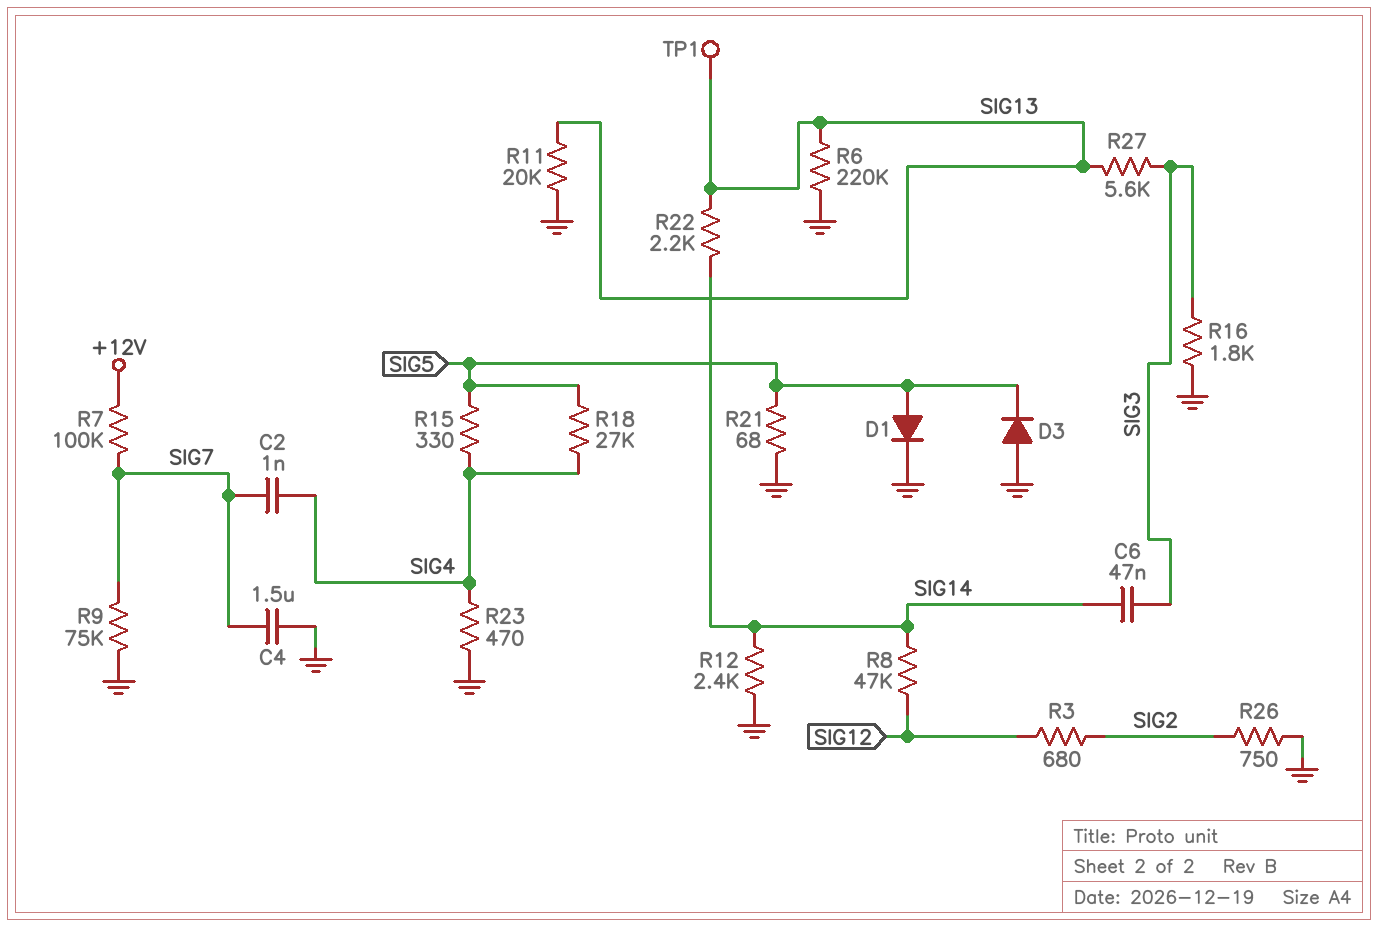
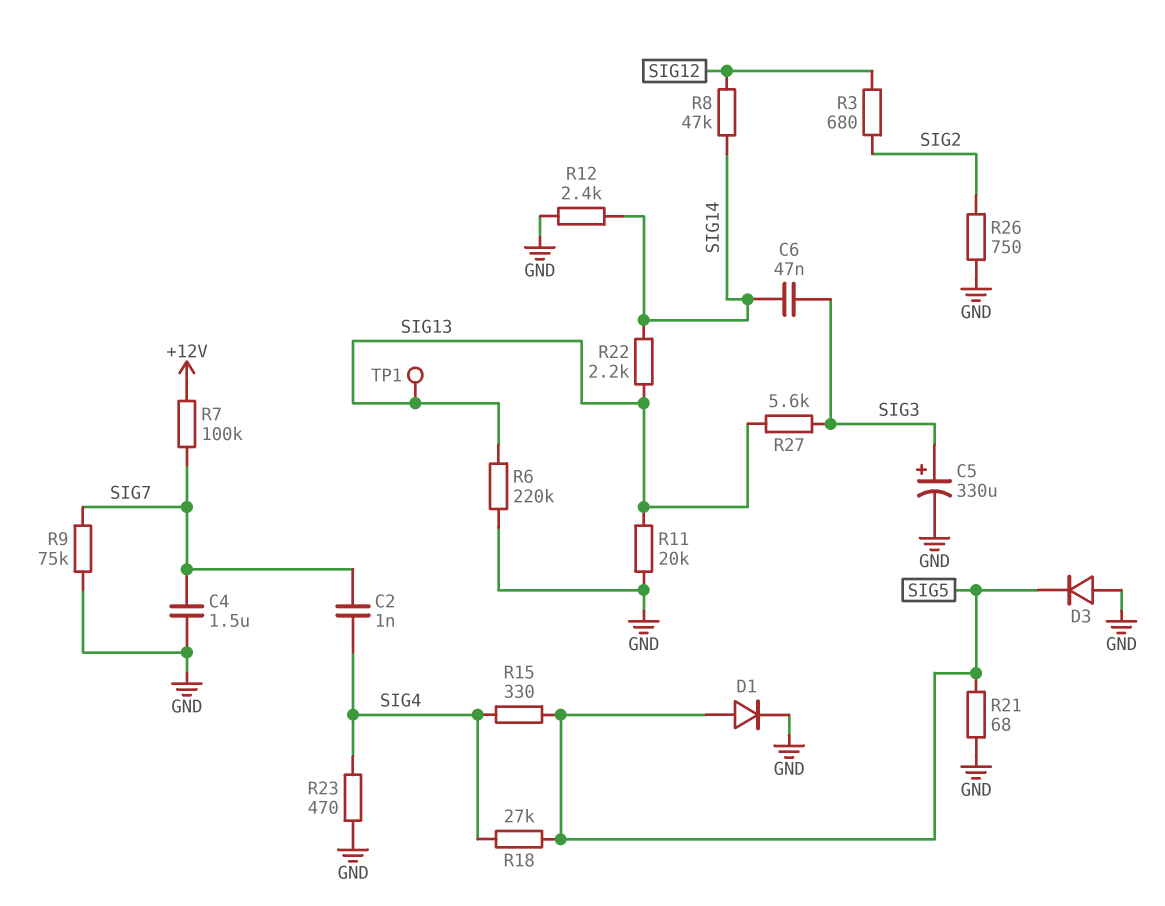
C5: none -> 330uF (plus SIG3, minus GND)
R16: 1.8k (GND, SIG3) -> none

